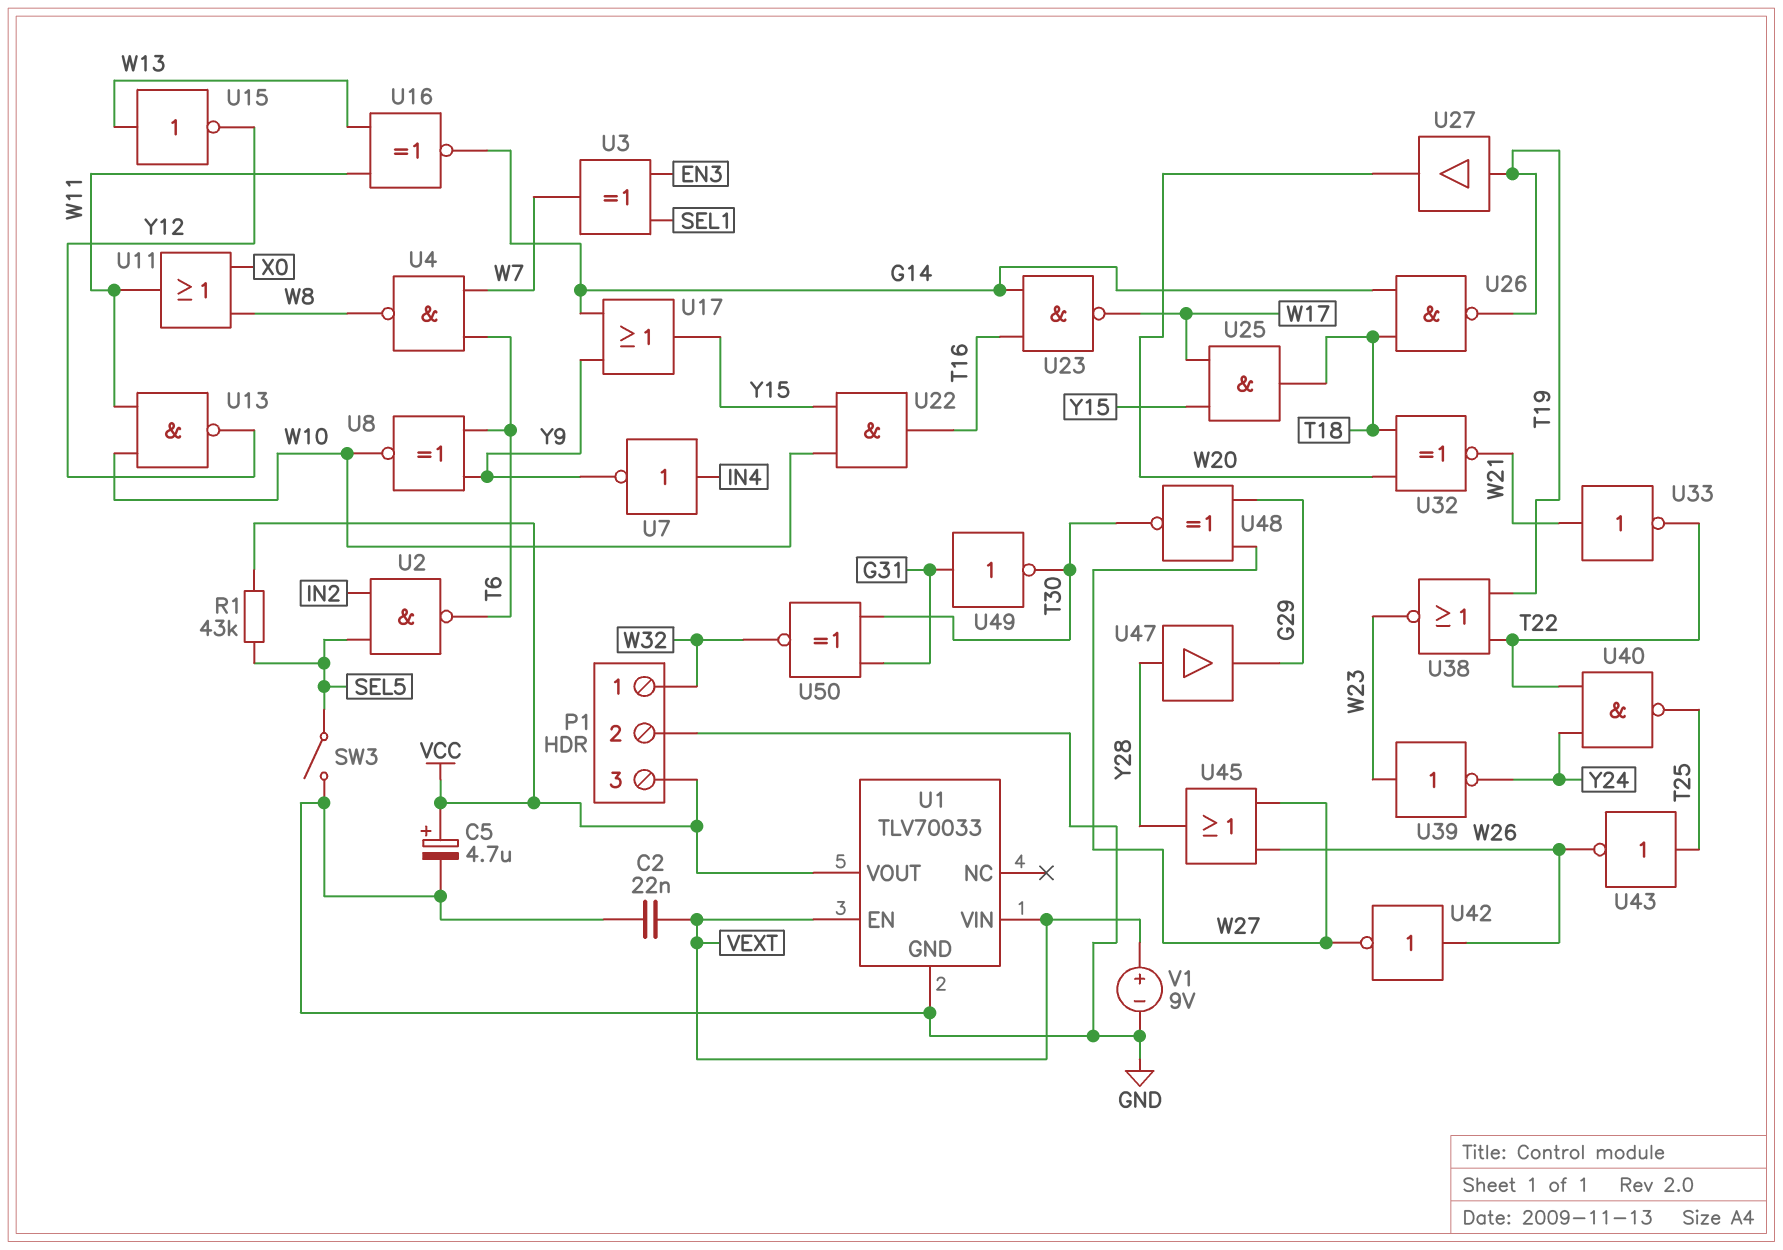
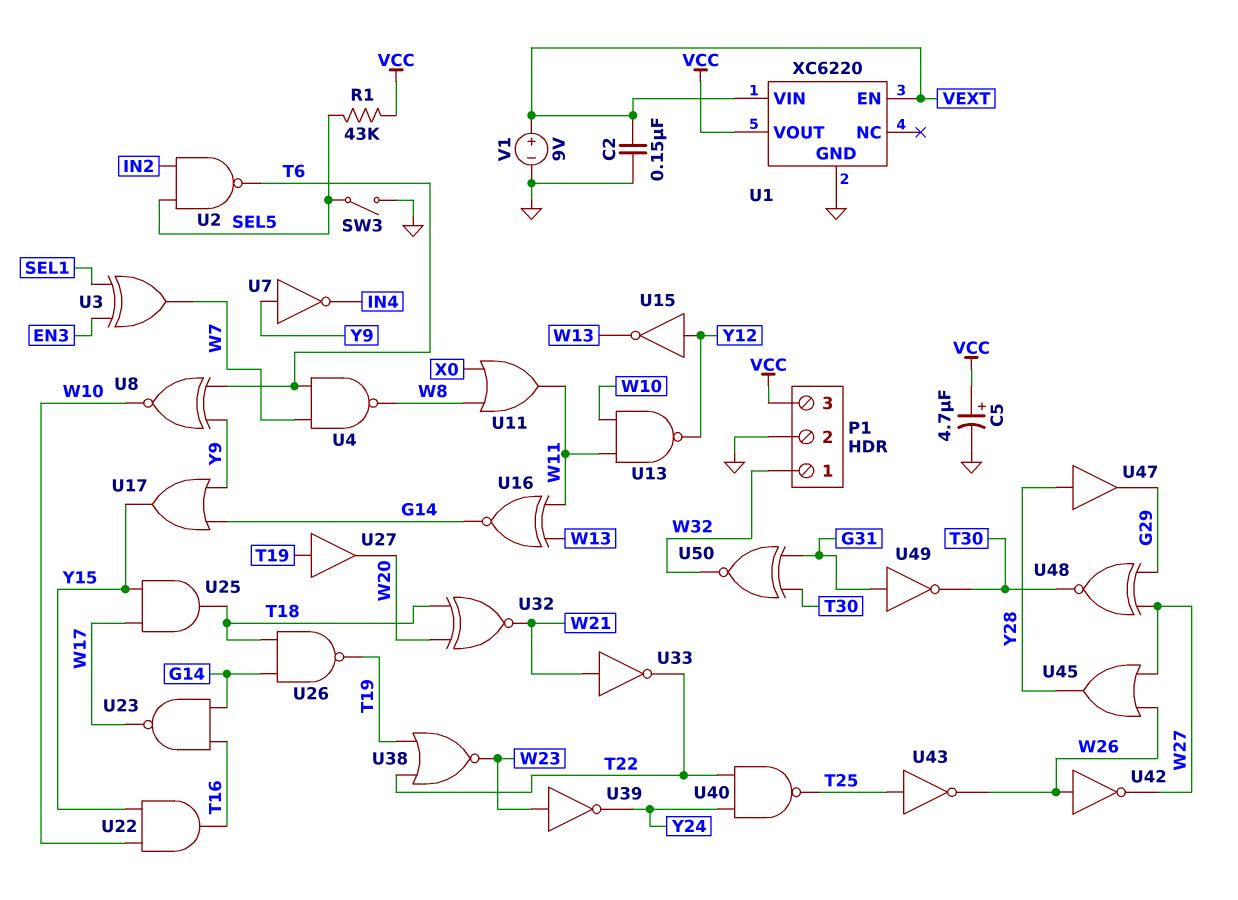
C2: 22nF (GND, VEXT) -> 150nF (GND, VEXT)
U1: TLV70033 -> XC6220
U7: NOT (in IN4, out Y9) -> NOT (in Y9, out IN4)
U15: NOT (in W13, out Y12) -> NOT (in Y12, out W13)

